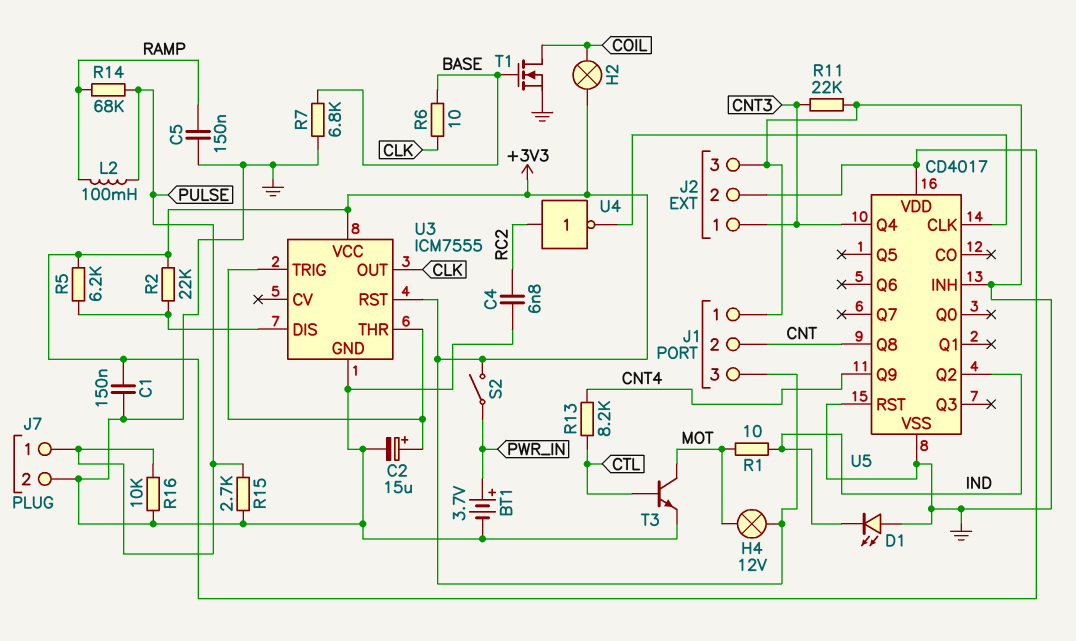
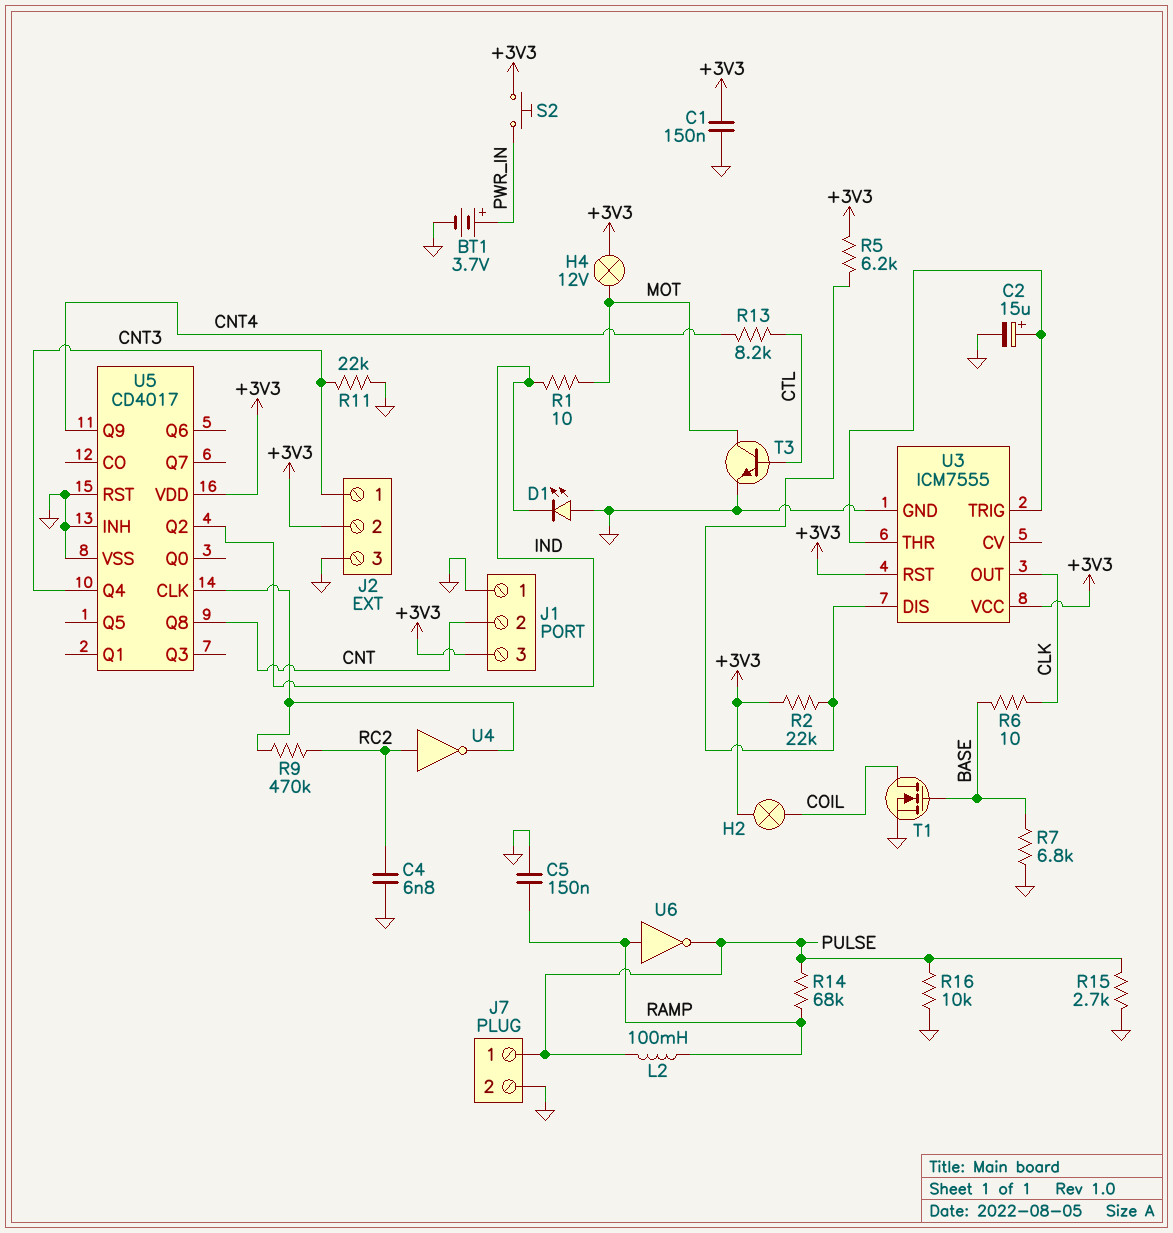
R9: none -> 470k (RC2, U5/CLK)
S2: switch (+3V3, PWR_IN) -> button (+3V3, PWR_IN)
U6: none -> NOT (in RAMP, out PULSE)

